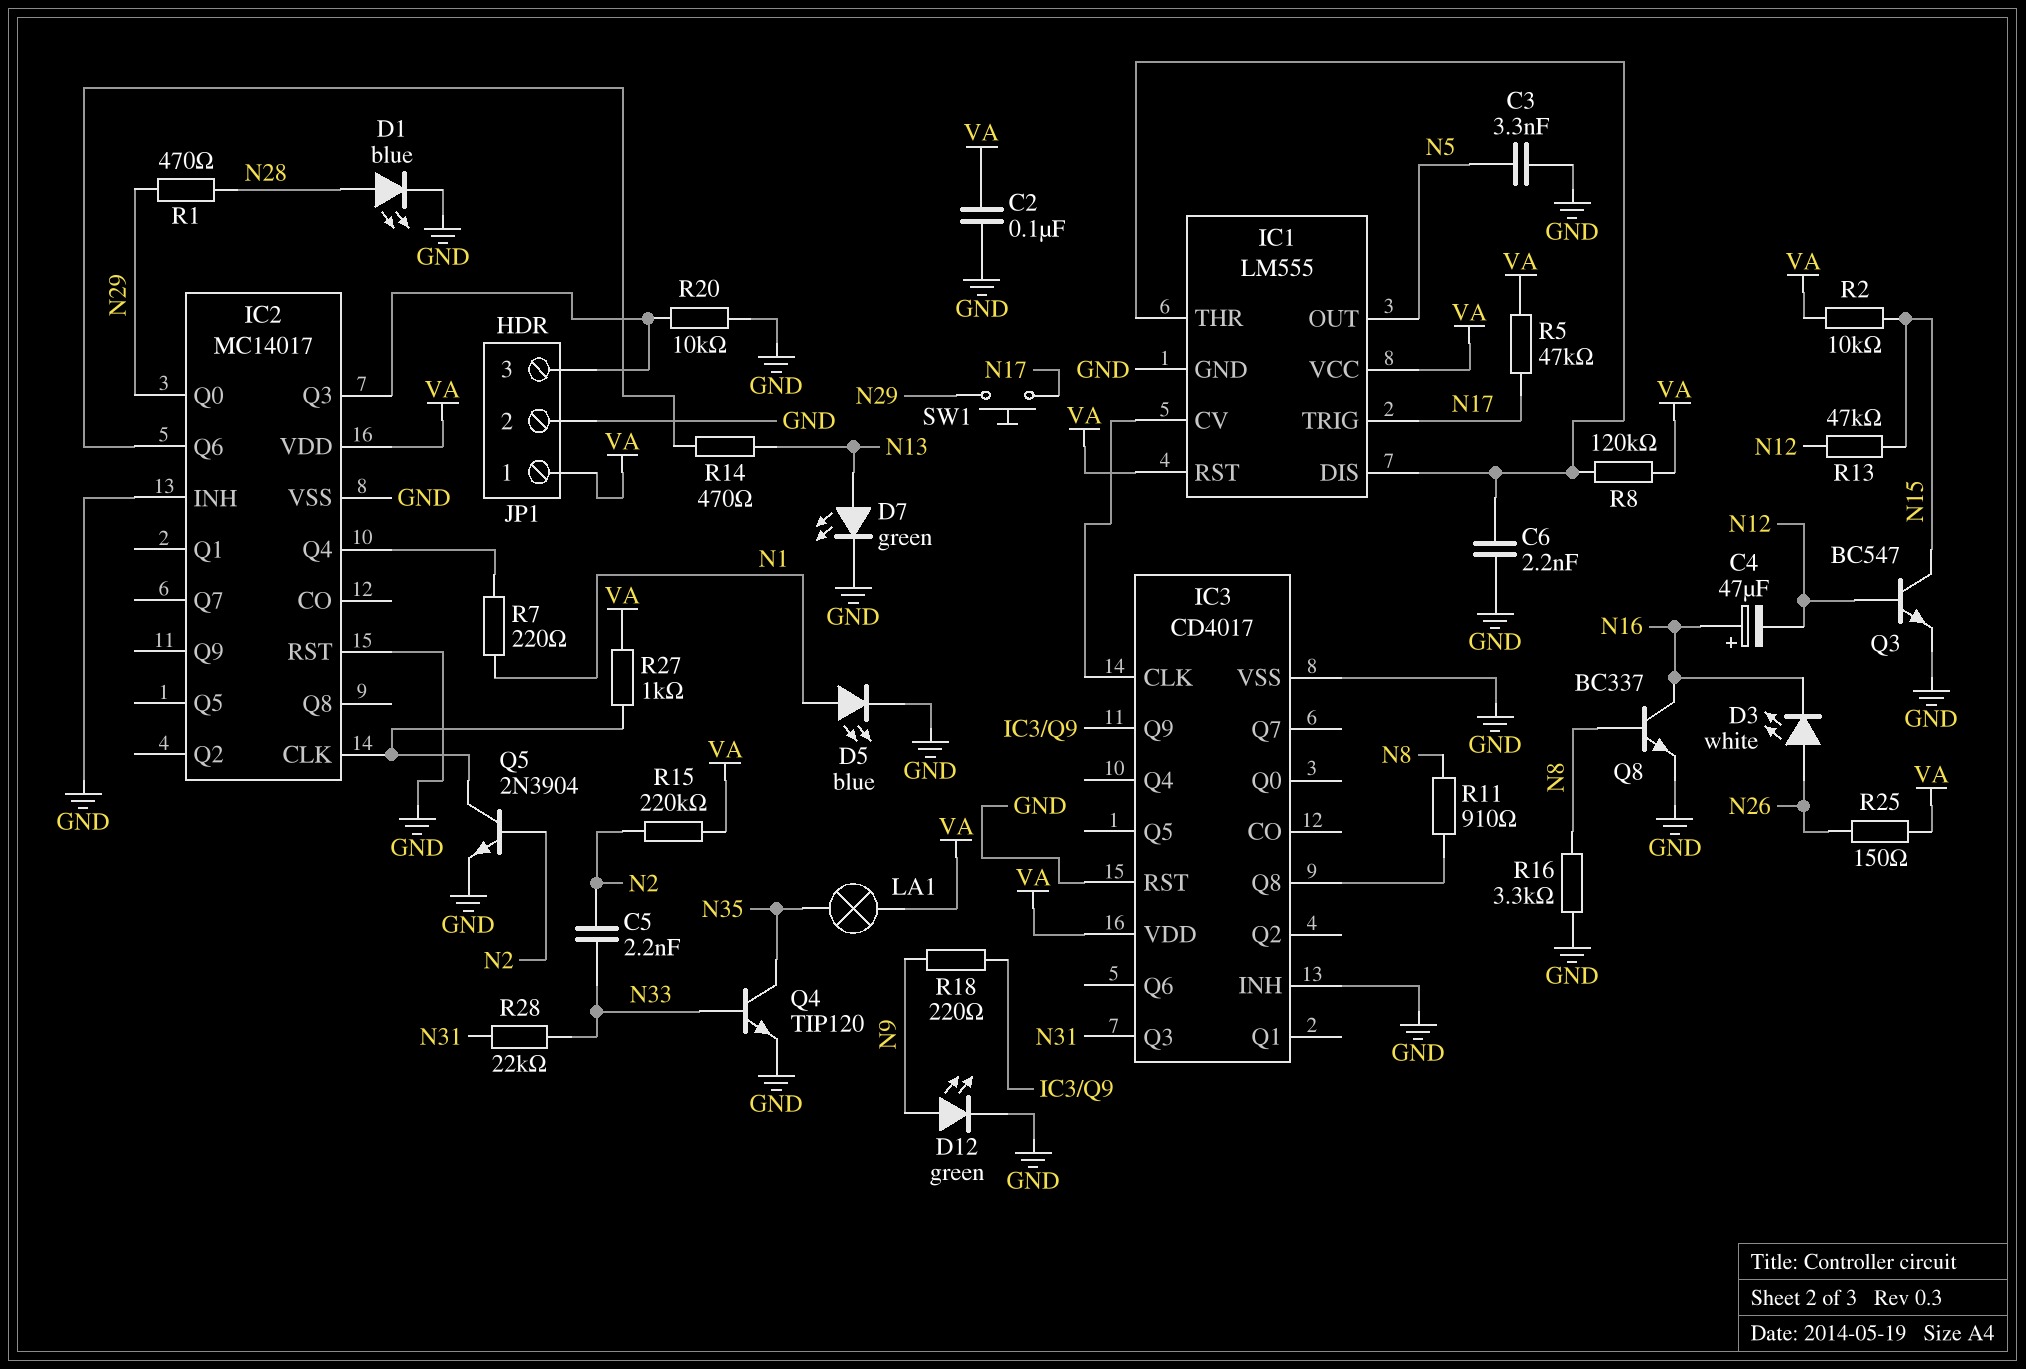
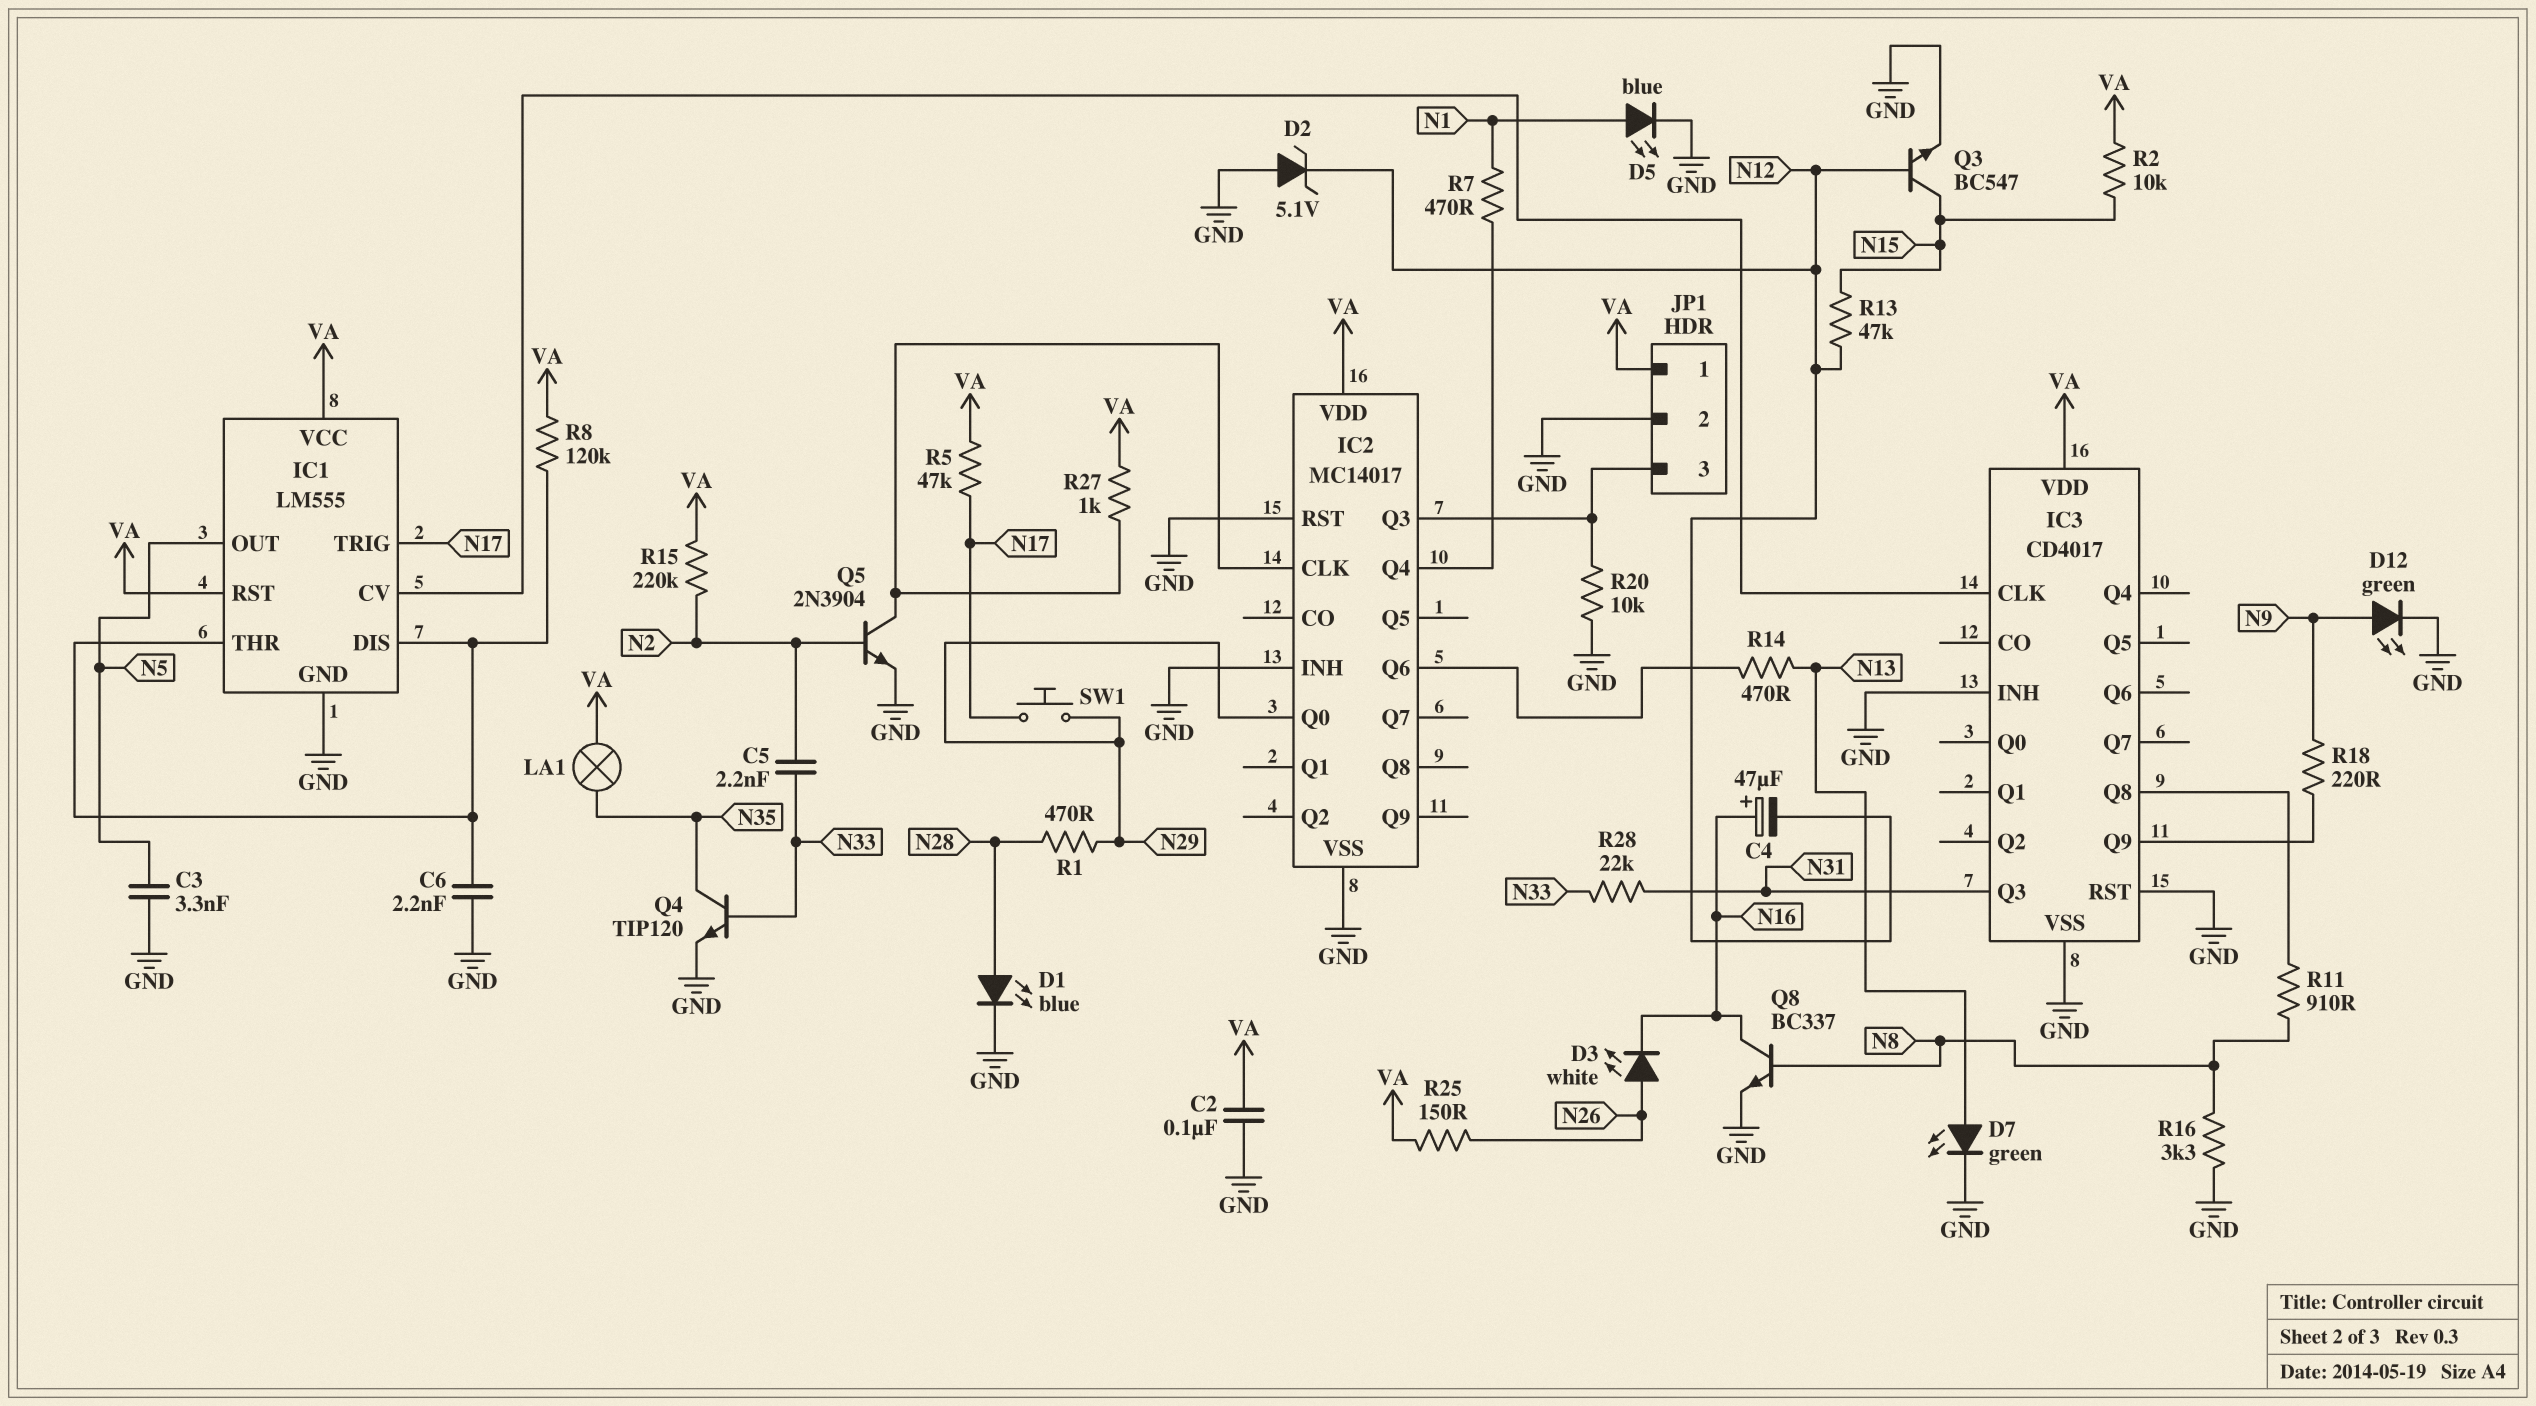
D2: none -> zener 5.1V (A GND, K N12)
R7: 220 (IC2/Q4, N1) -> 470 (IC2/Q4, N1)

